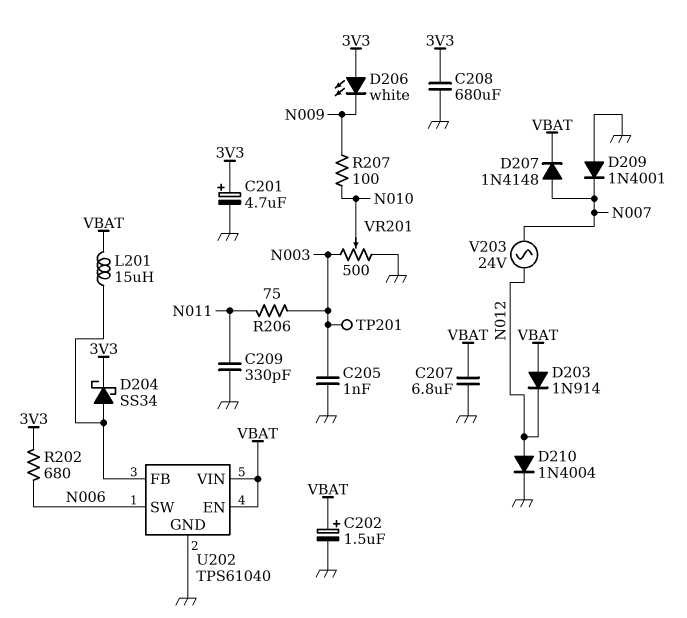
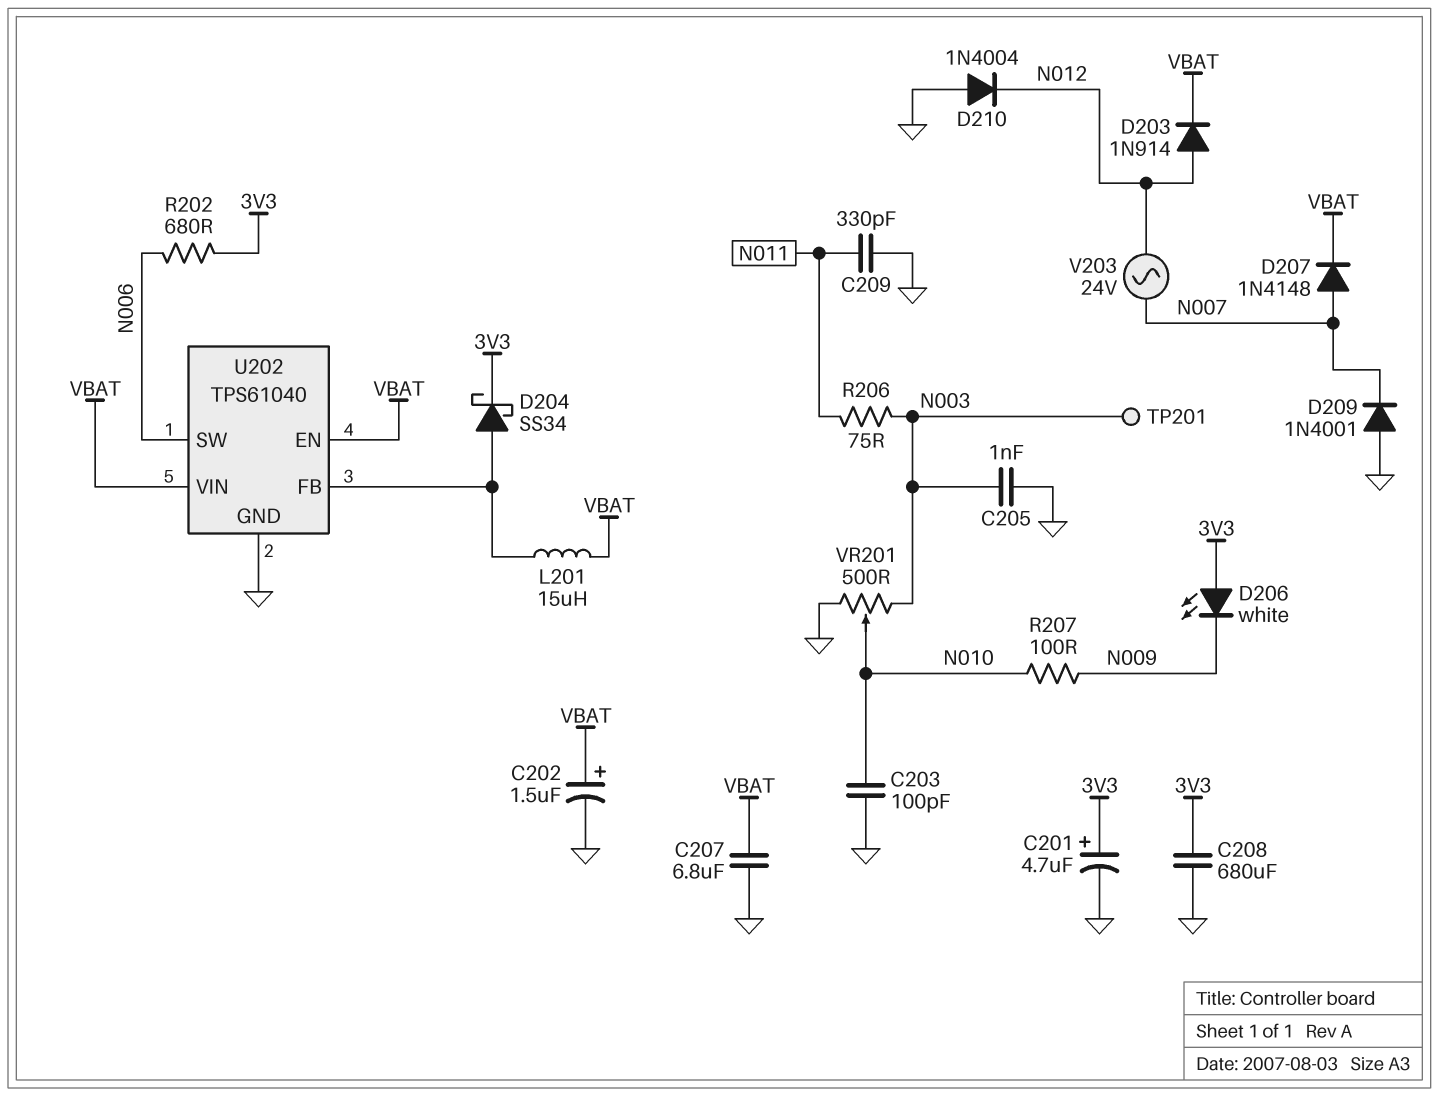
C203: none -> 100pF (GND, N010)
D203: diode 1N914 (A VBAT, K N012) -> diode 1N914 (A N012, K VBAT)
D210: diode 1N4004 (A N012, K GND) -> diode 1N4004 (A GND, K N012)

